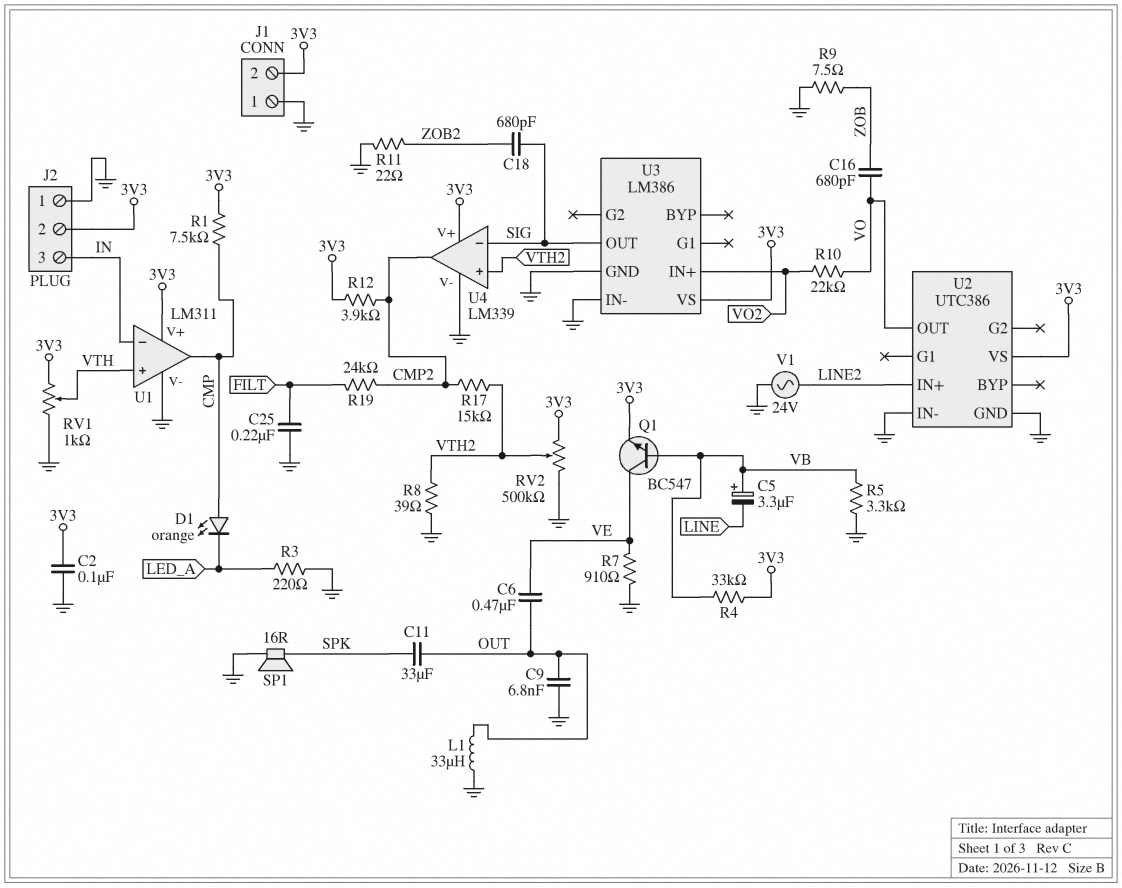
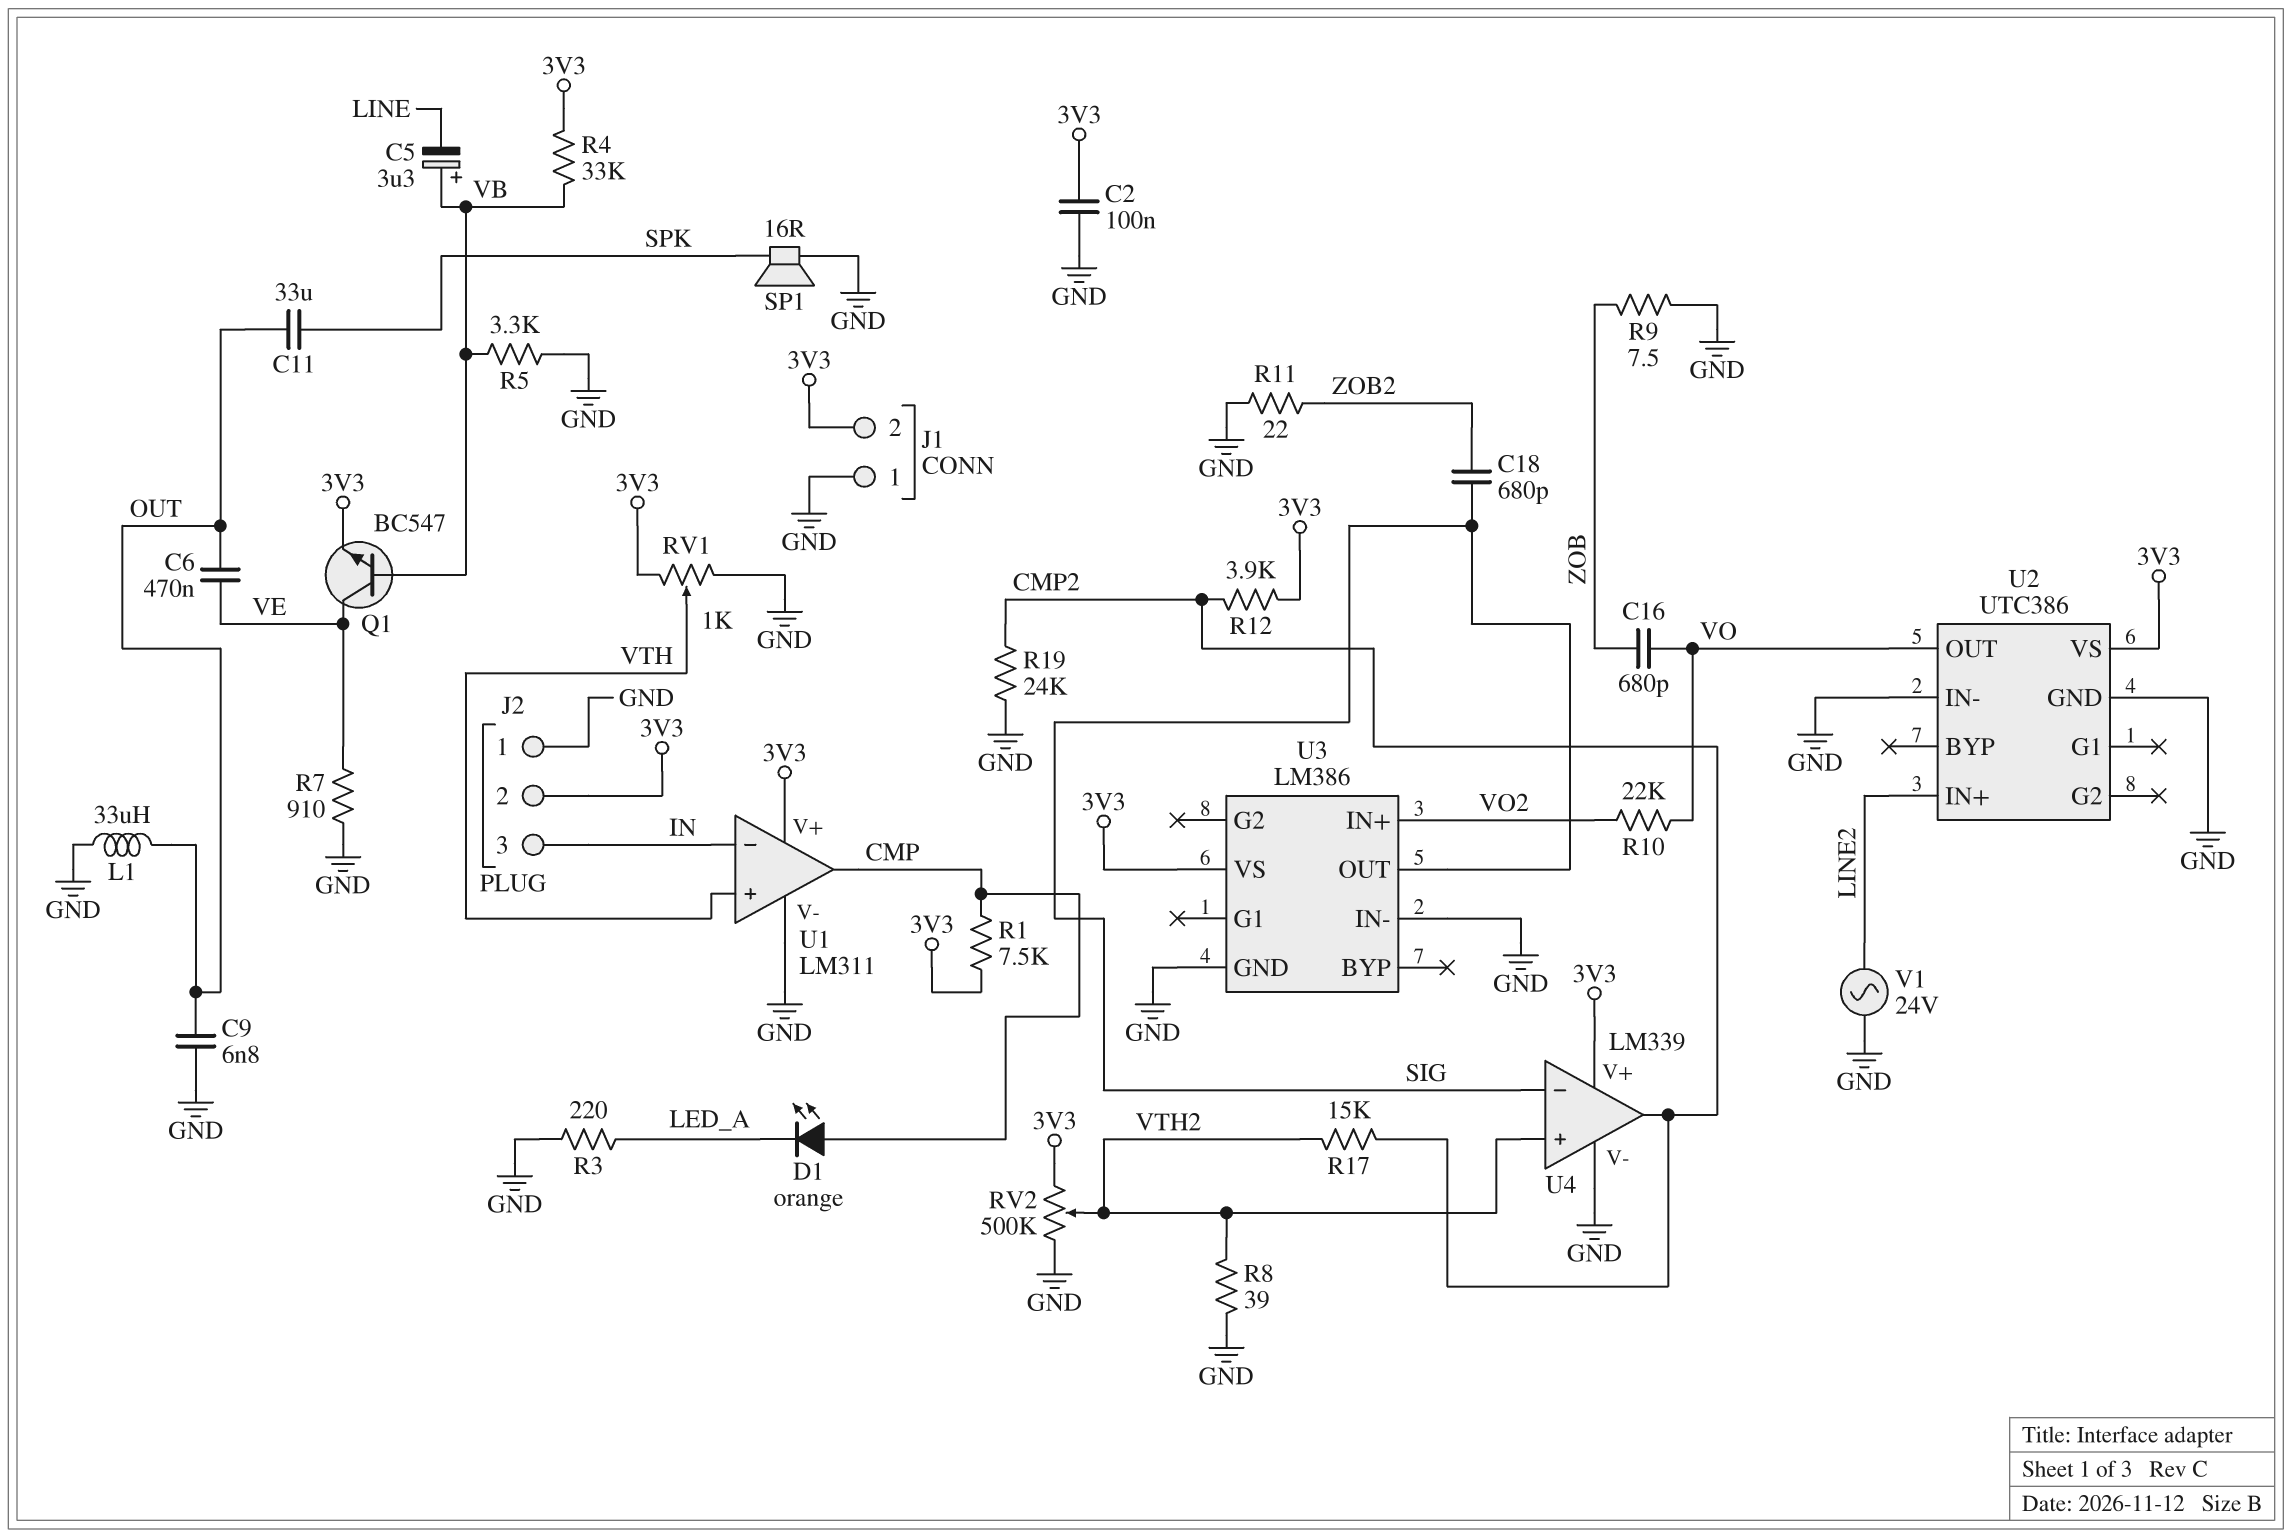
C25: 220nF (FILT, GND) -> none
R19: 24k (CMP2, FILT) -> 24k (CMP2, GND)

